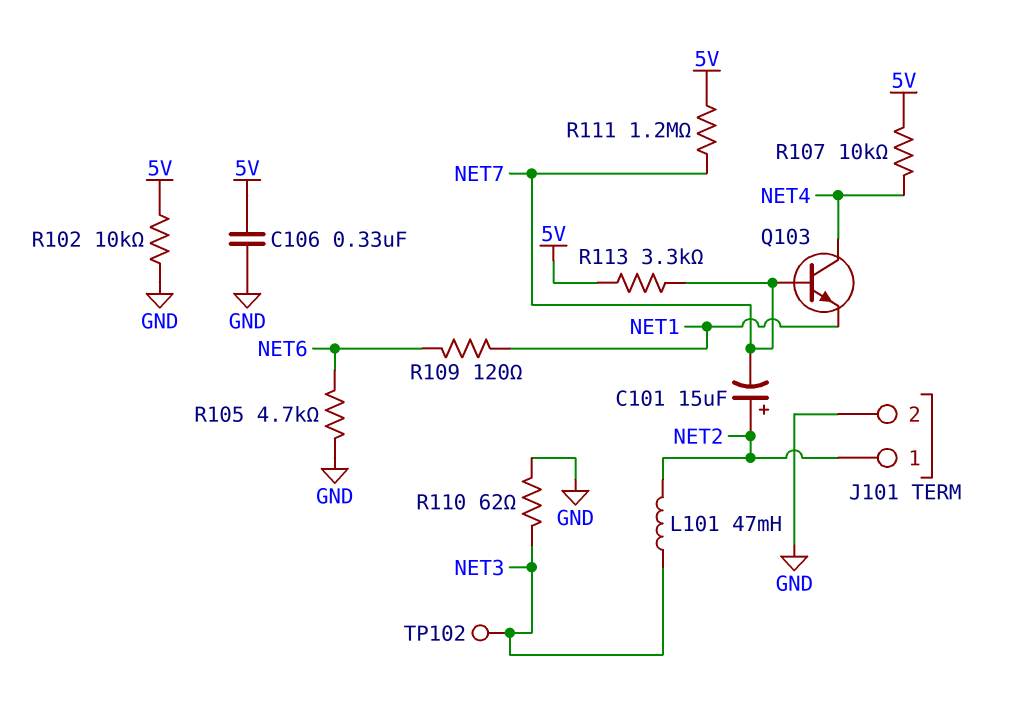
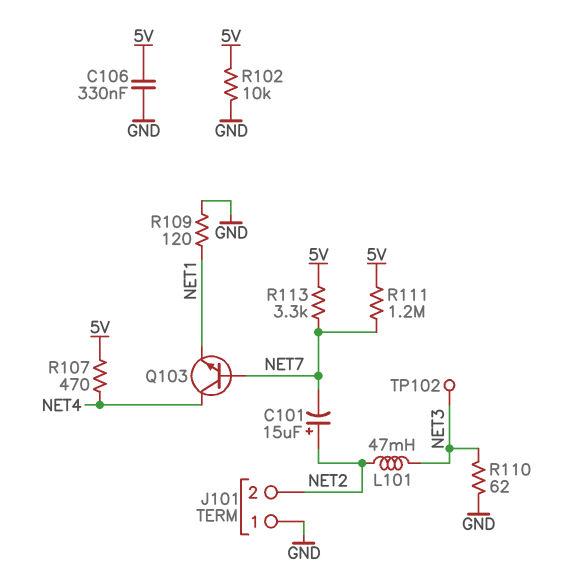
J101 pin 1: NET2 -> GND
J101 pin 2: GND -> NET2
R105: 4.7k (GND, NET6) -> none
R107: 10k (5V, NET4) -> 470 (5V, NET4)
R109: 120 (NET1, NET6) -> 120 (GND, NET1)

